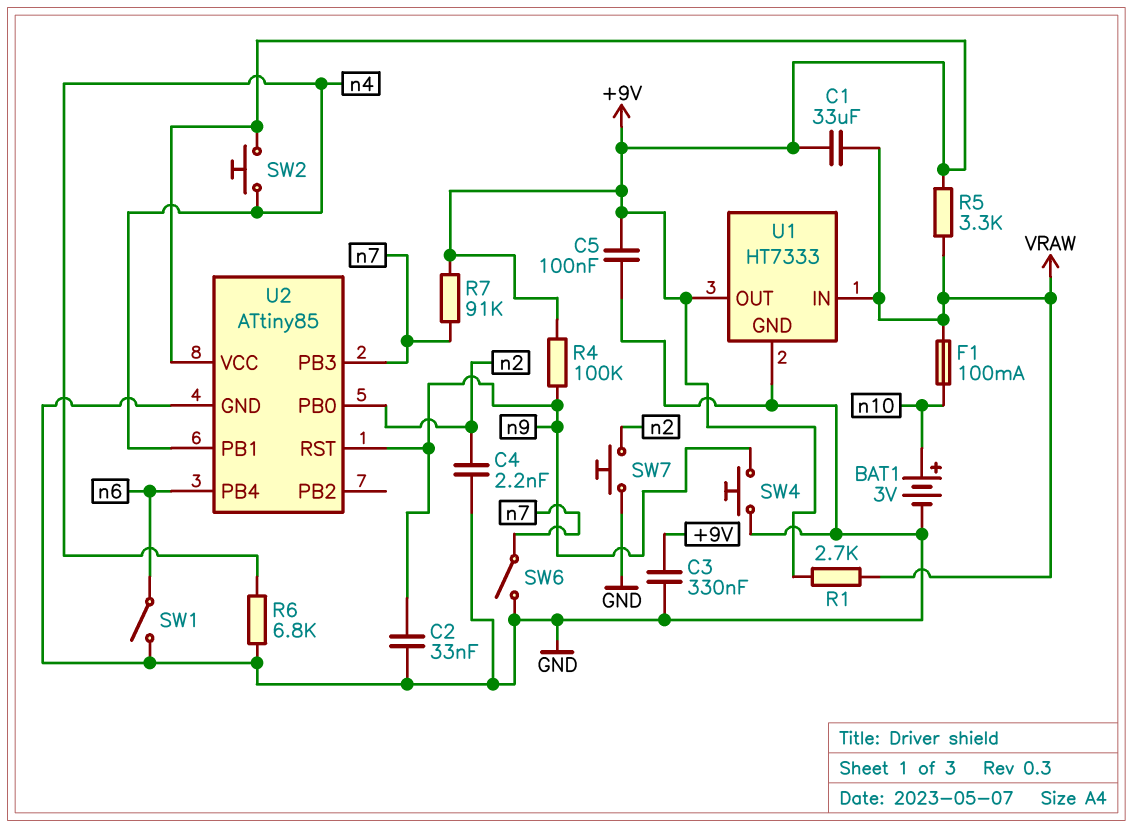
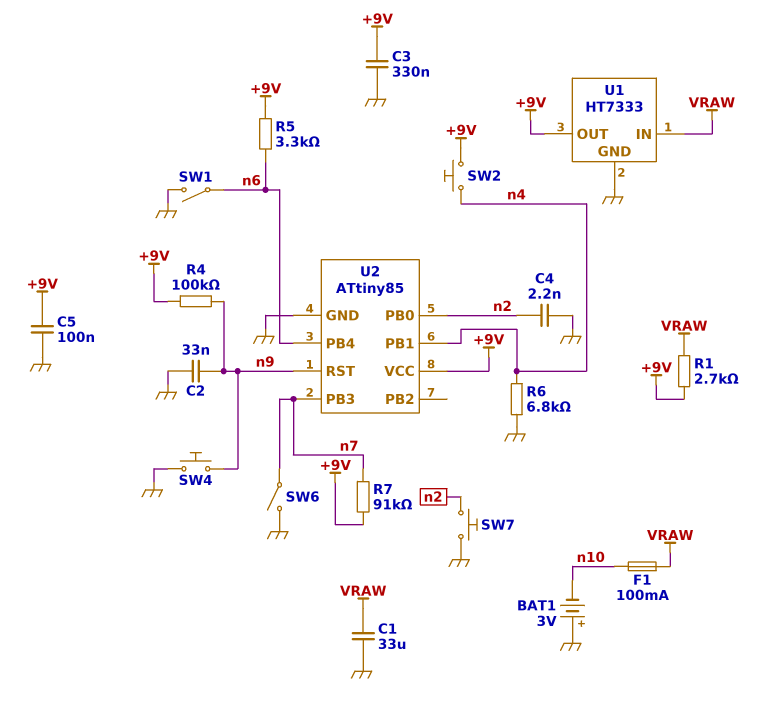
BAT1: 3V (plus n10, minus GND) -> 3V (plus GND, minus n10)
C1: 33uF (+9V, VRAW) -> 33uF (GND, VRAW)
R5: 3.3k (+9V, VRAW) -> 3.3k (+9V, n6)

